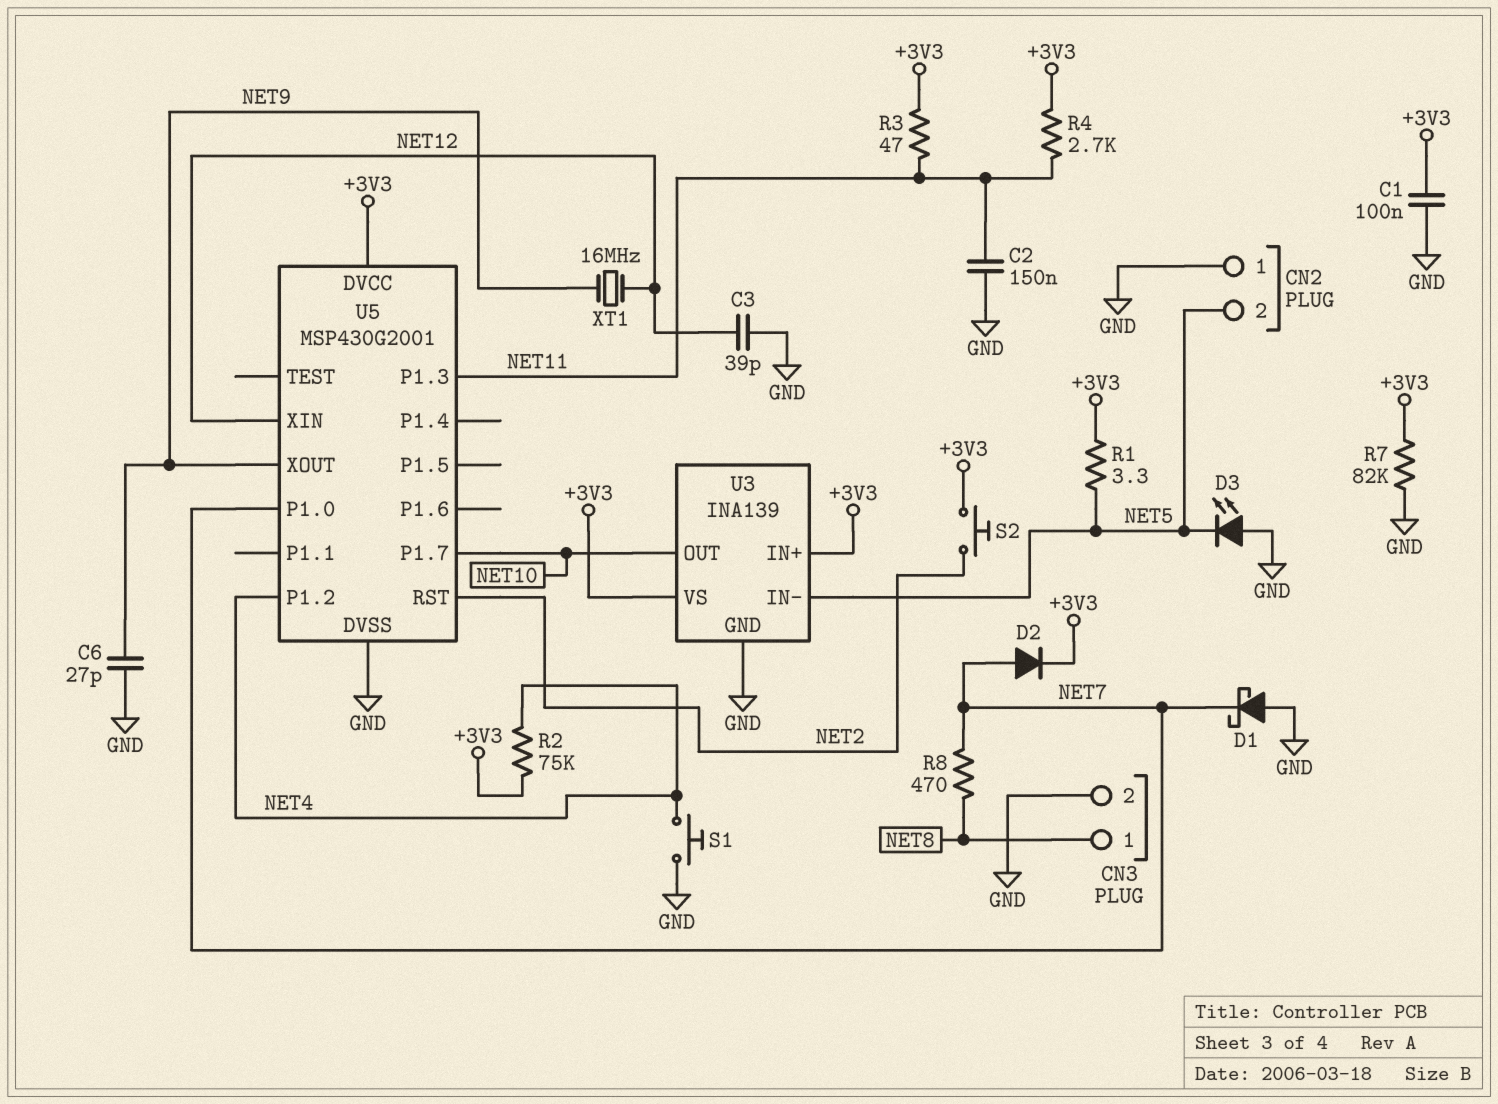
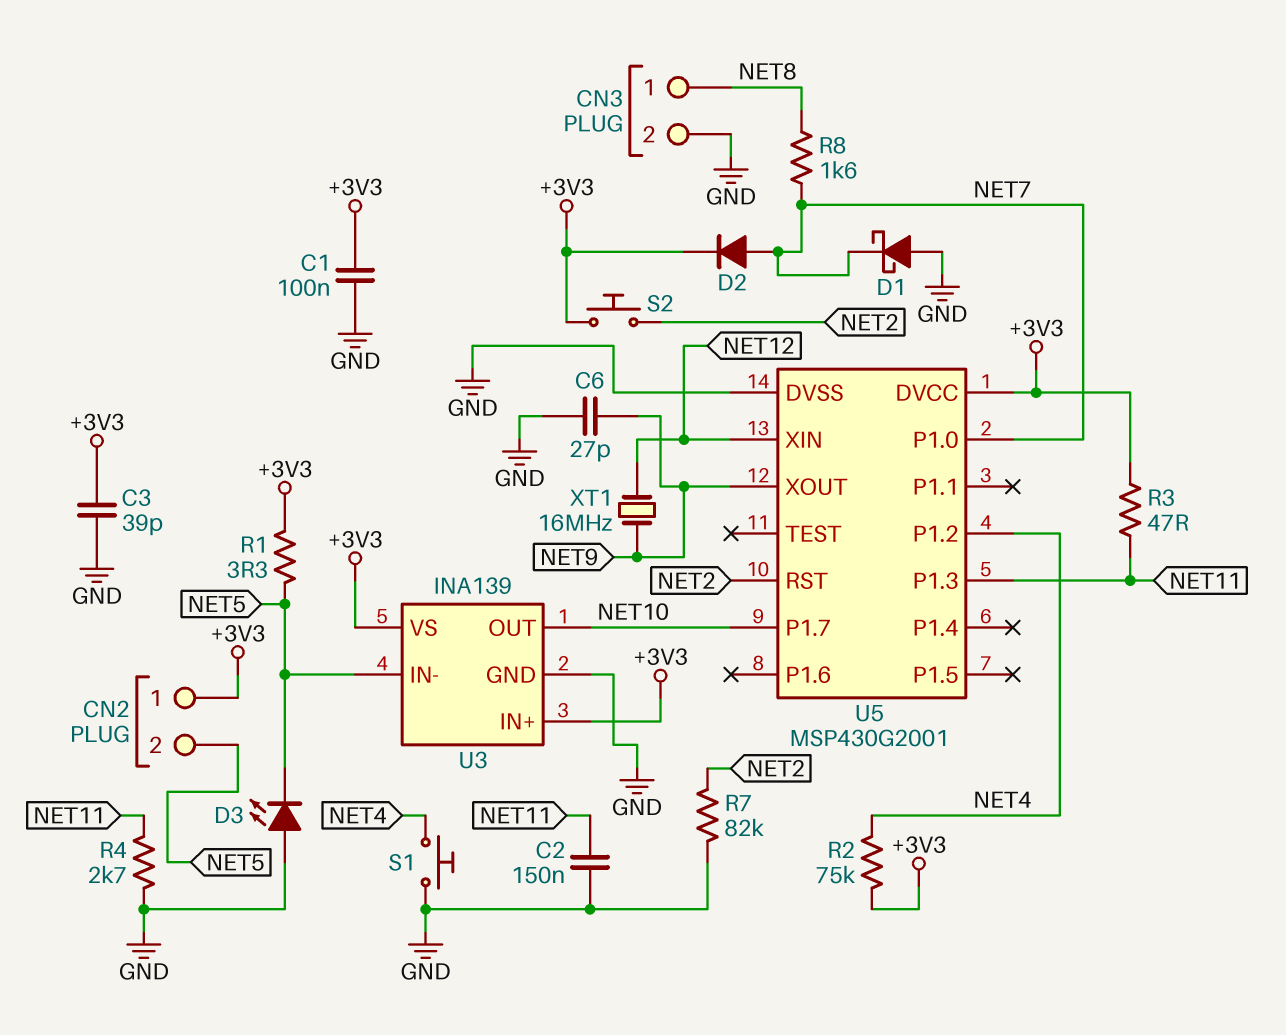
C3: 39pF (GND, NET12) -> 39pF (+3V3, GND)
CN2 pin 1: GND -> +3V3
R4: 2.7k (+3V3, NET11) -> 2.7k (GND, NET11)
R7: 82k (+3V3, GND) -> 82k (GND, NET2)
R8: 470 (NET7, NET8) -> 1.6k (NET7, NET8)

